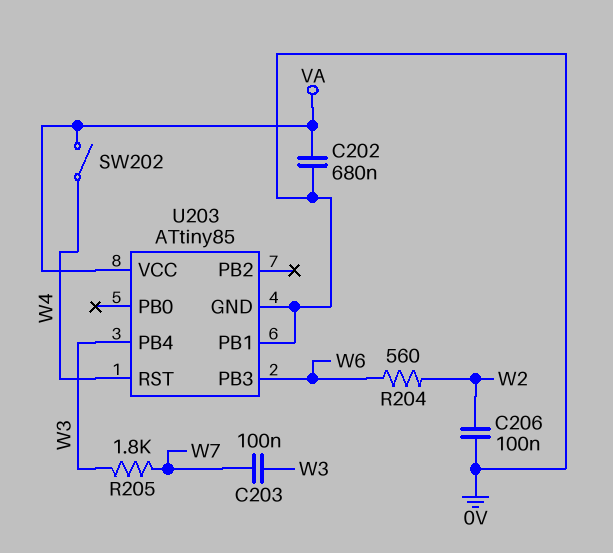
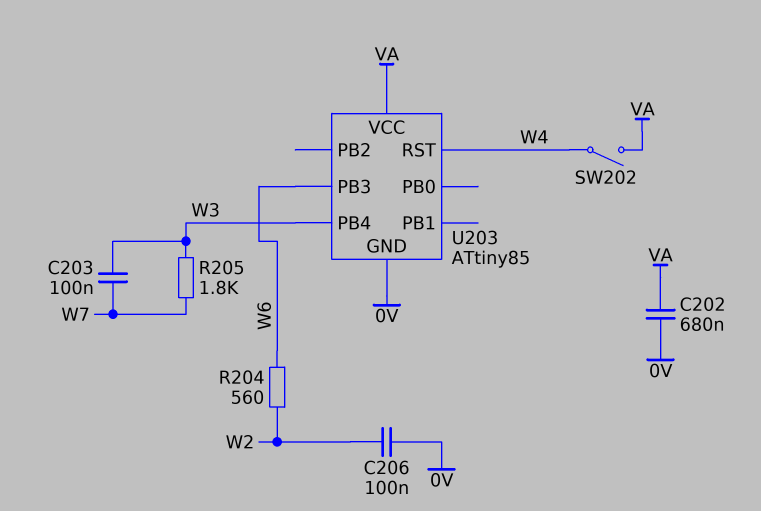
U203 pin PB1: 0V -> none

